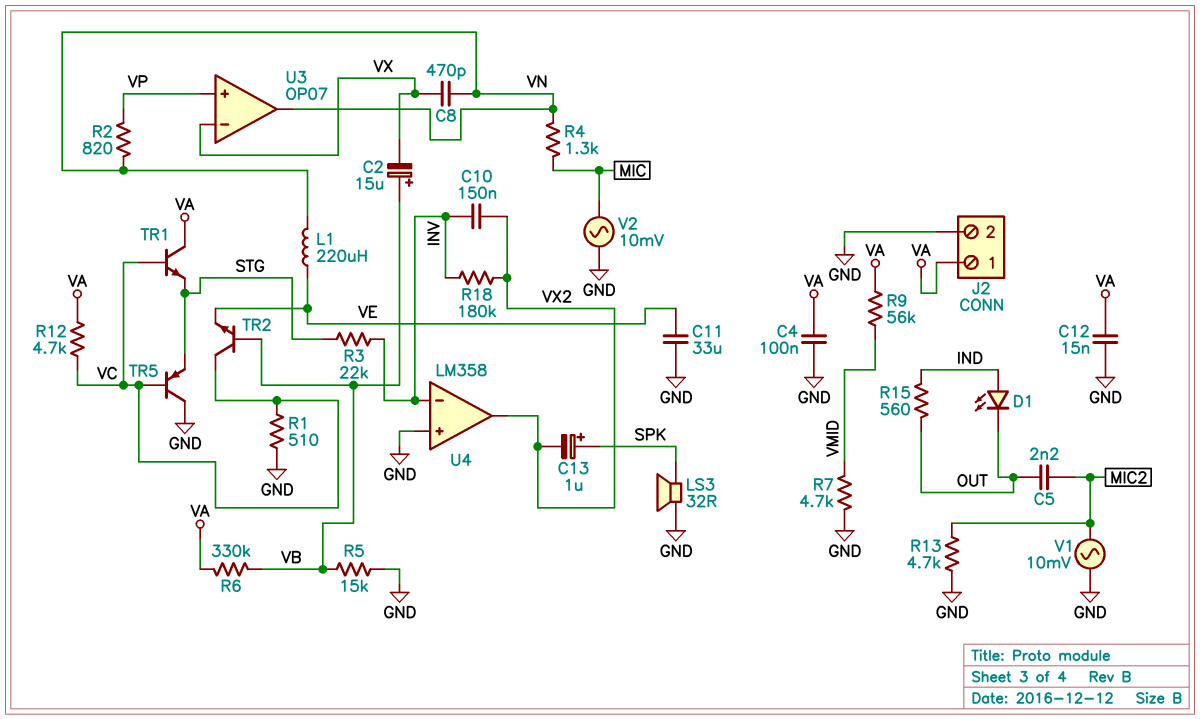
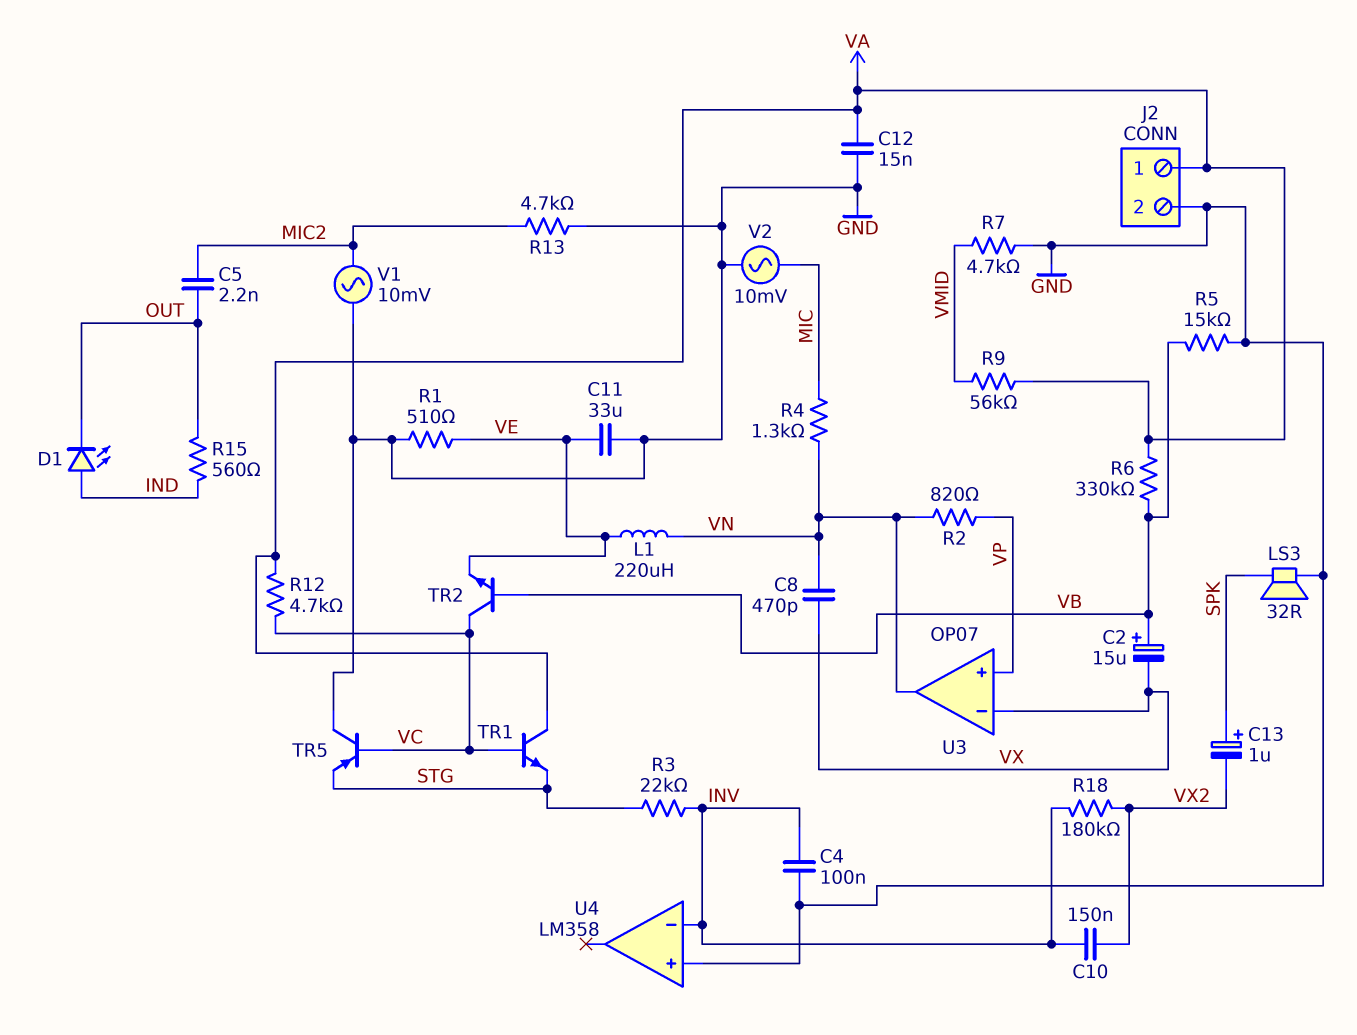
C4: 100nF (GND, VA) -> 100nF (GND, INV)
R1: 510 (GND, VC) -> 510 (GND, VE)
U4 pin out: VX2 -> none

